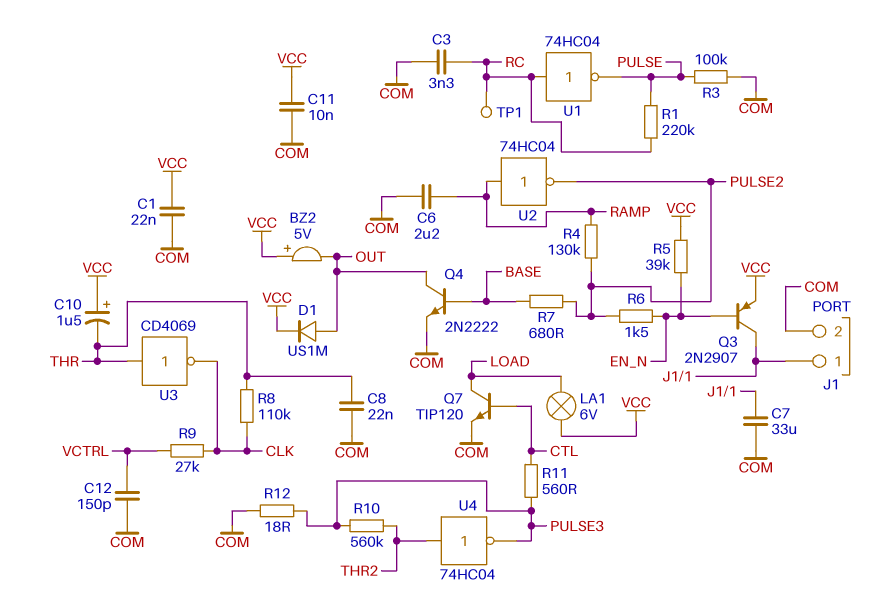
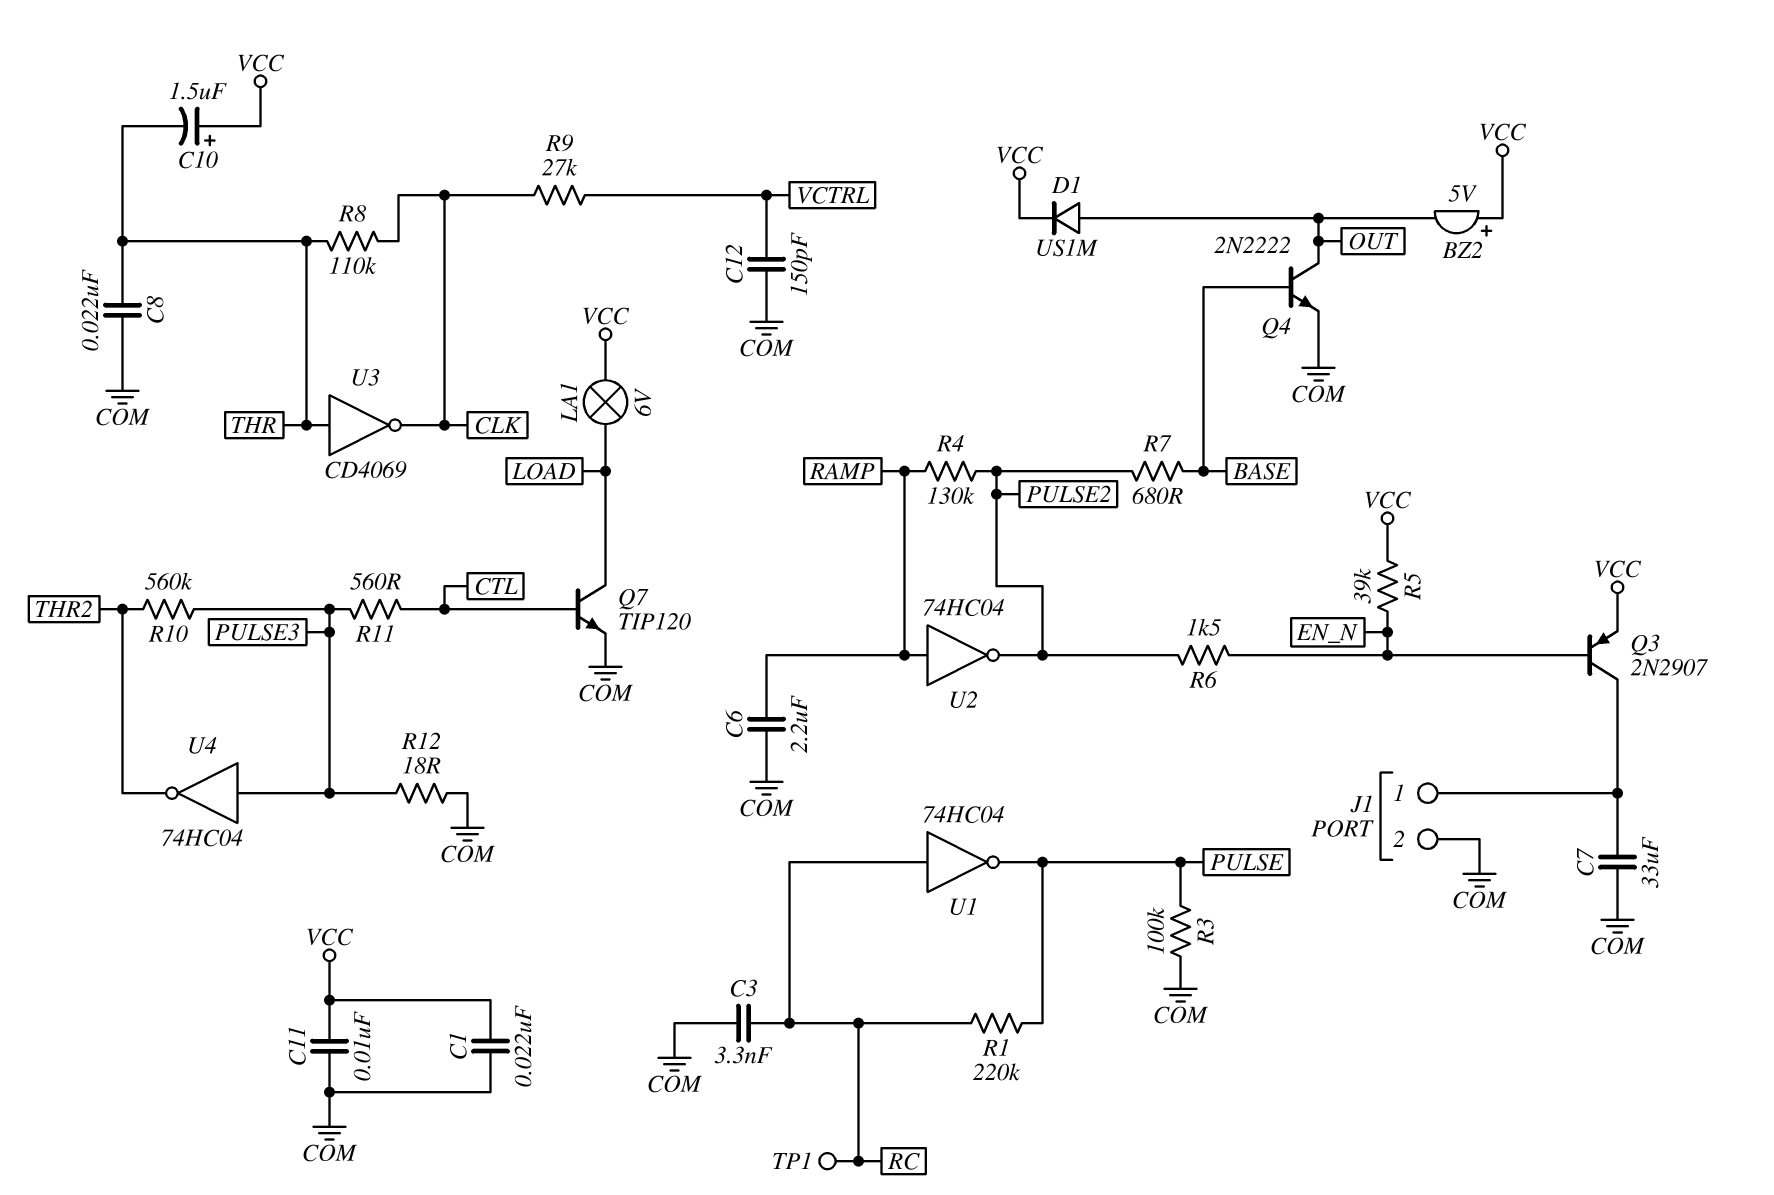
U4: NOT 74HC04 (in THR2, out PULSE3) -> NOT 74HC04 (in PULSE3, out THR2)

